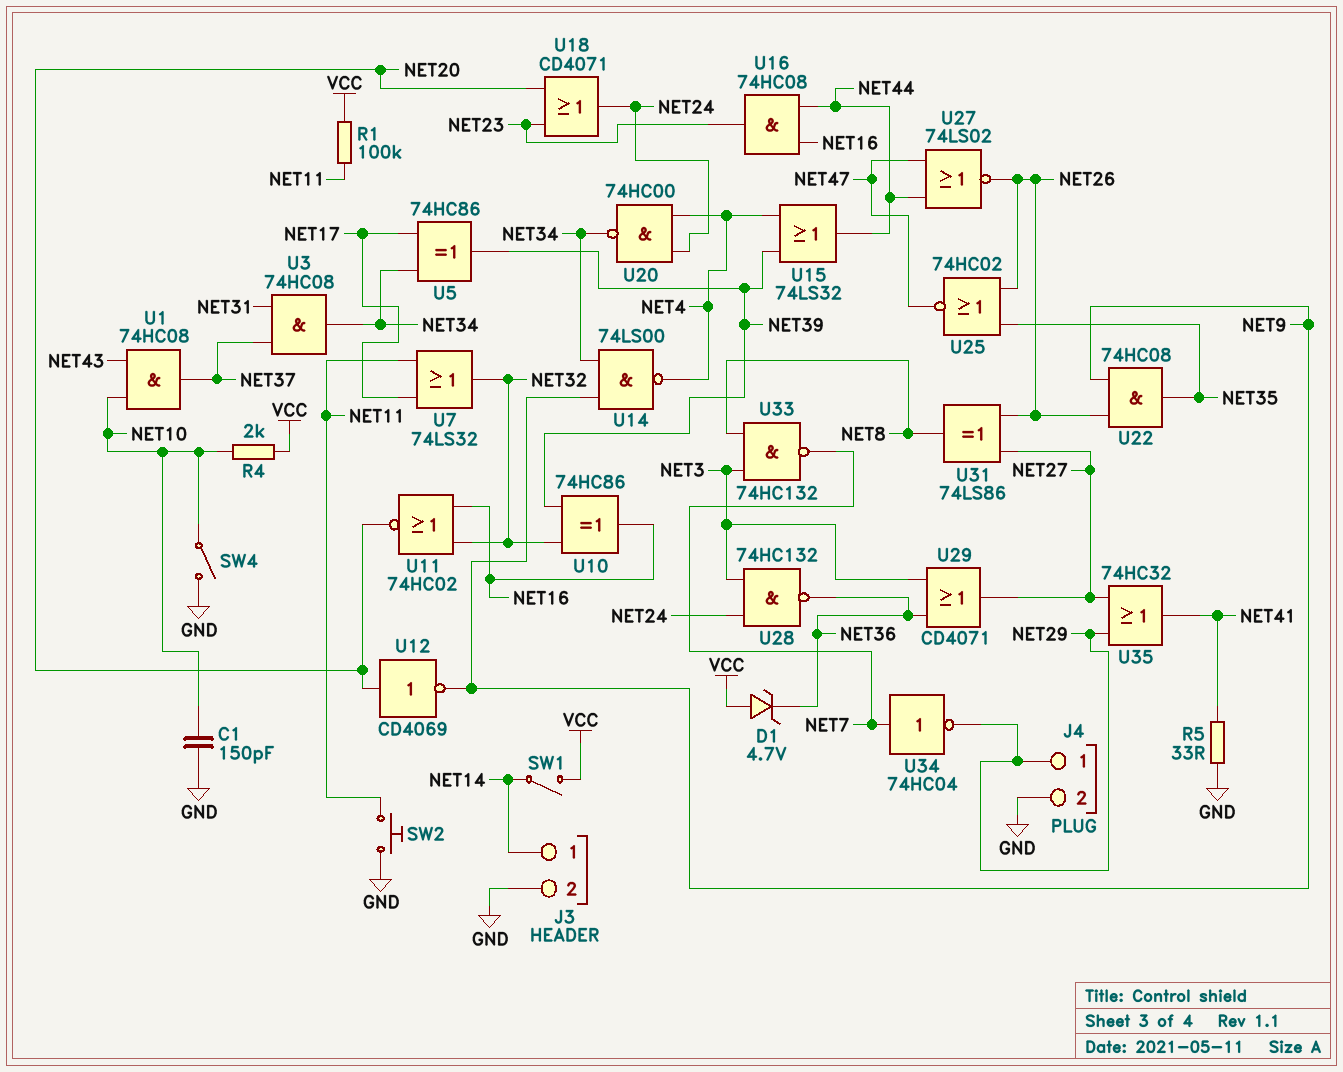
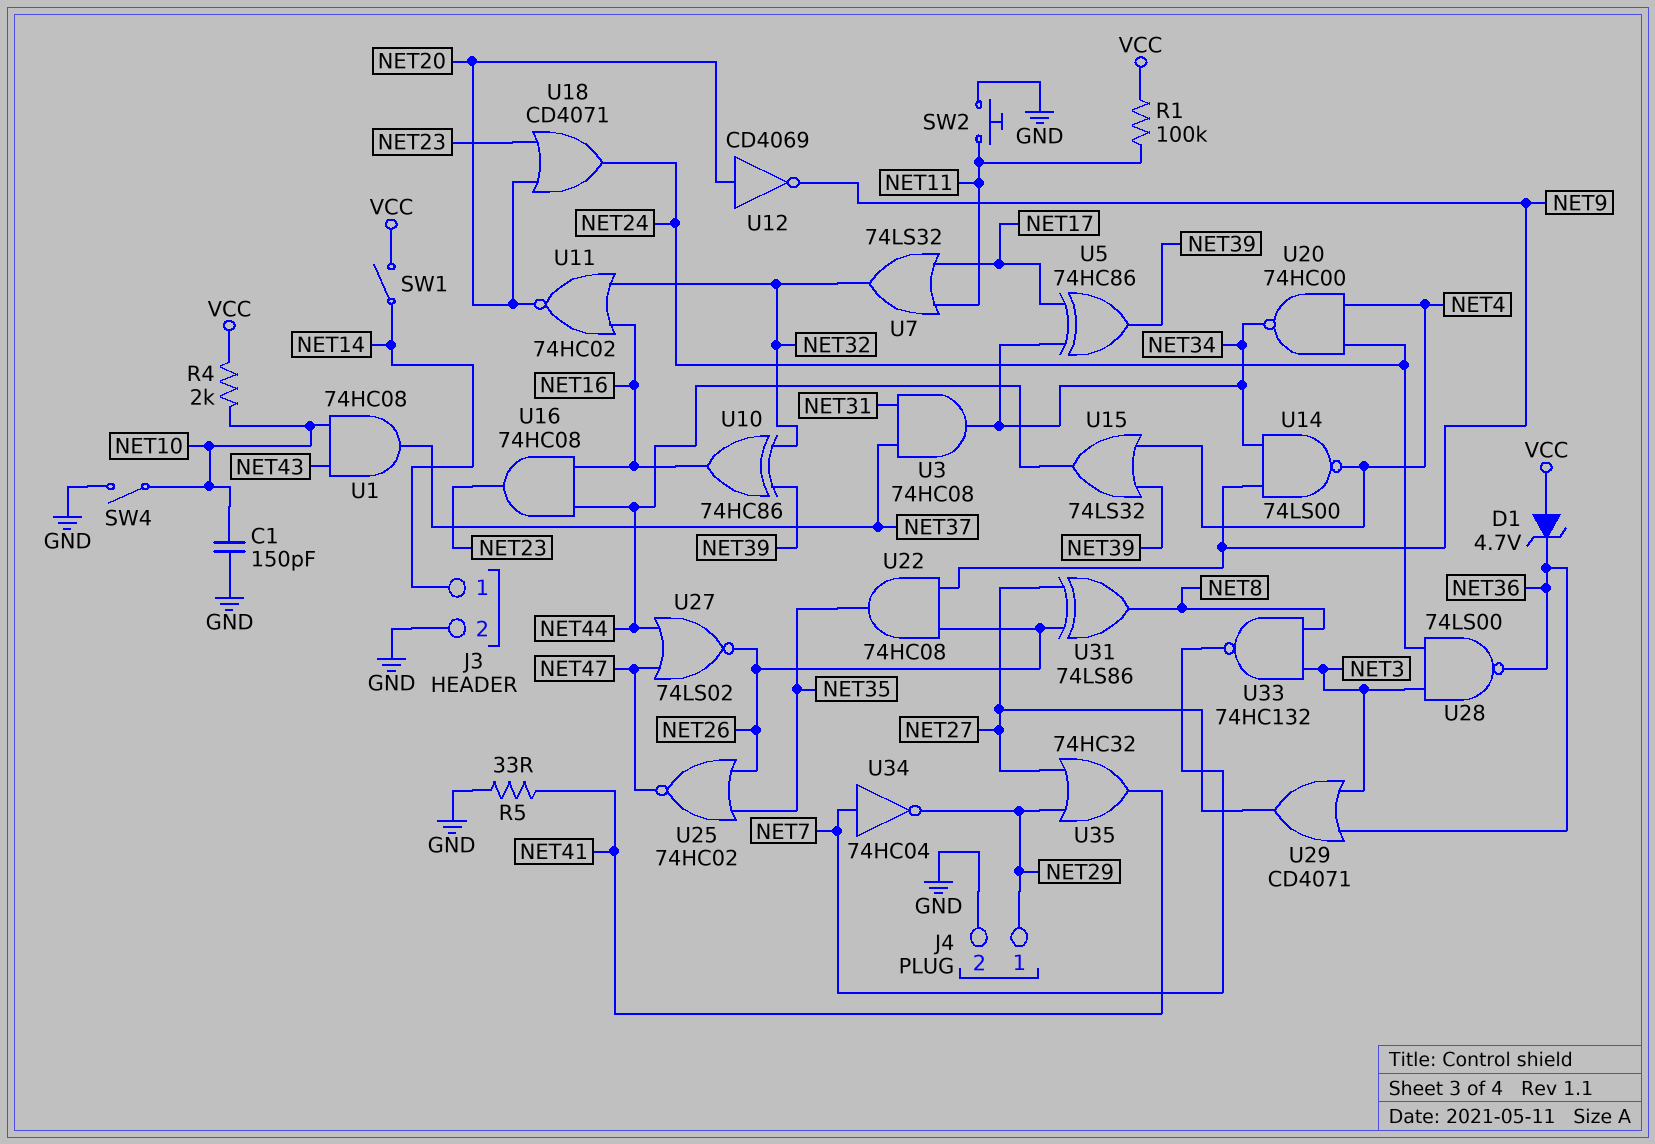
U28: NAND 74HC132 (in NET3, in NET24, out NET36) -> NAND 74LS00 (in NET3, in NET24, out NET36)

